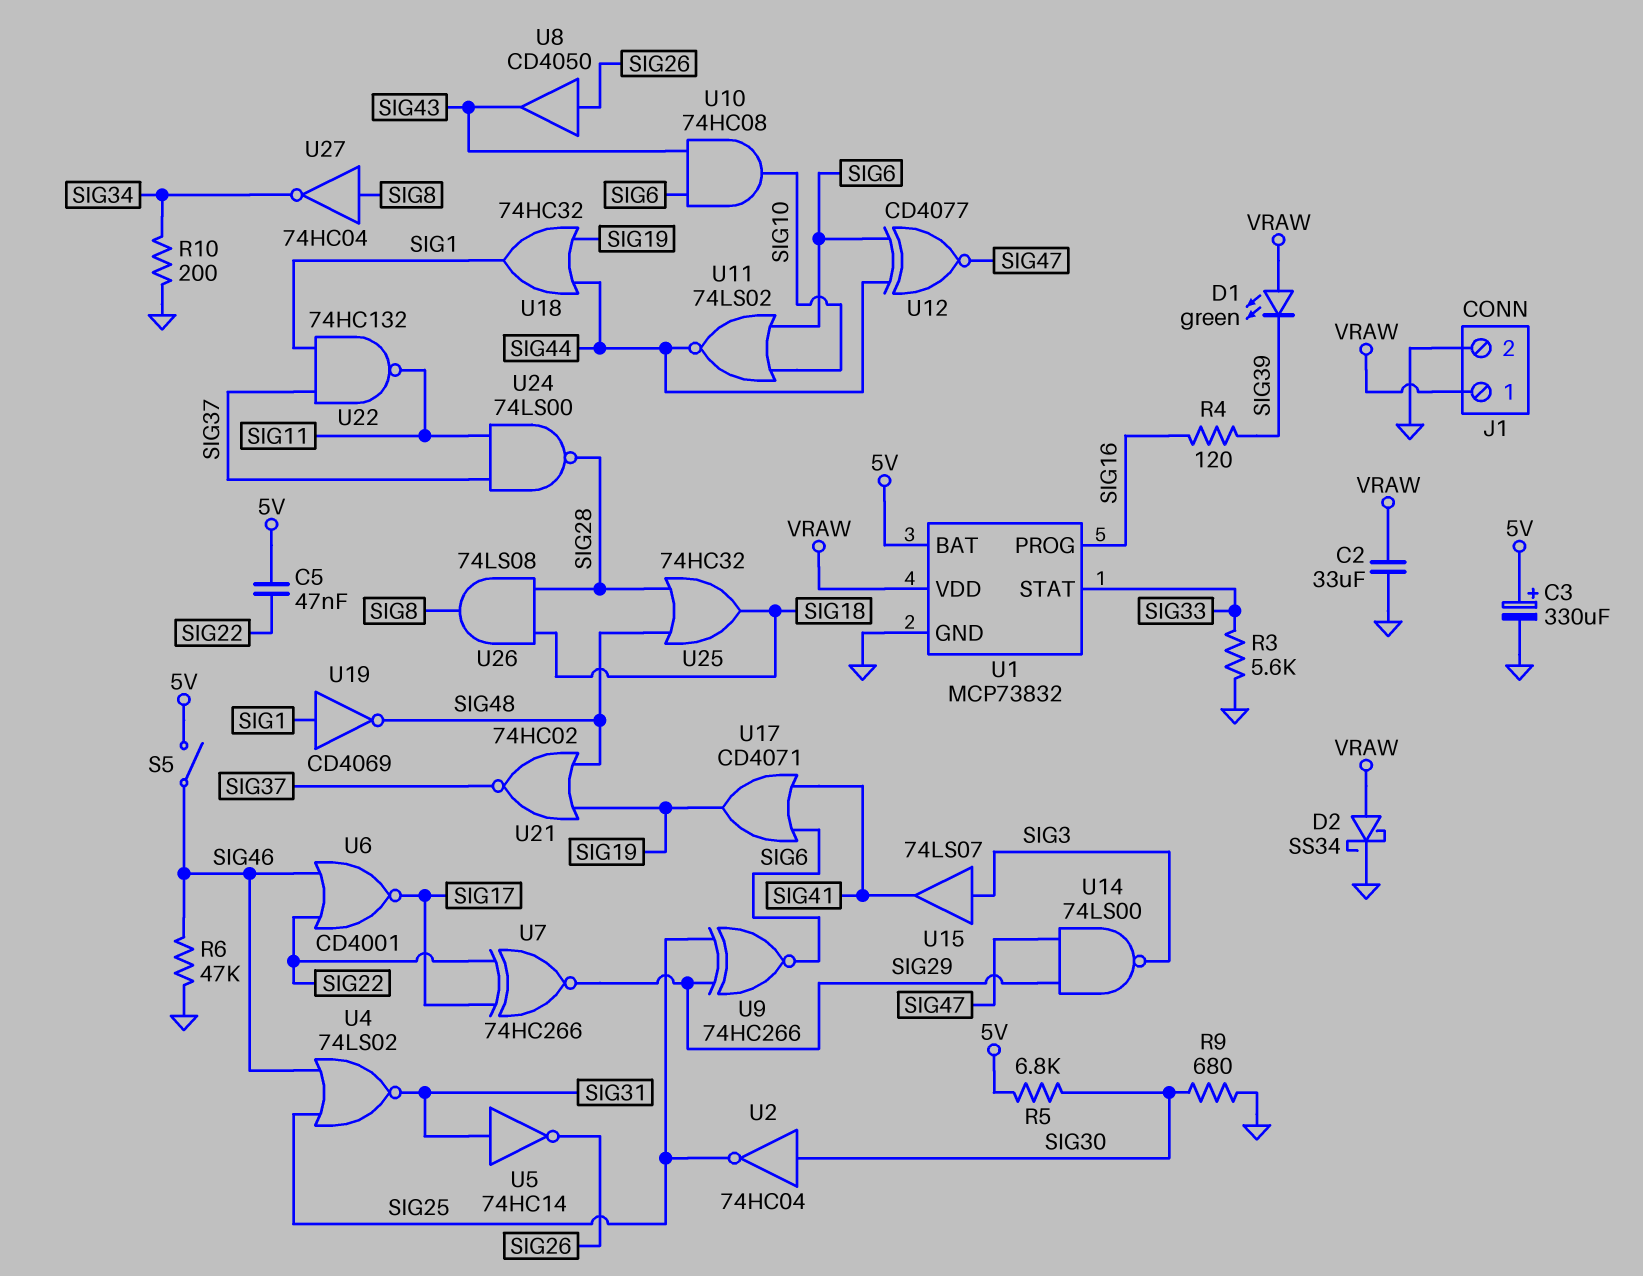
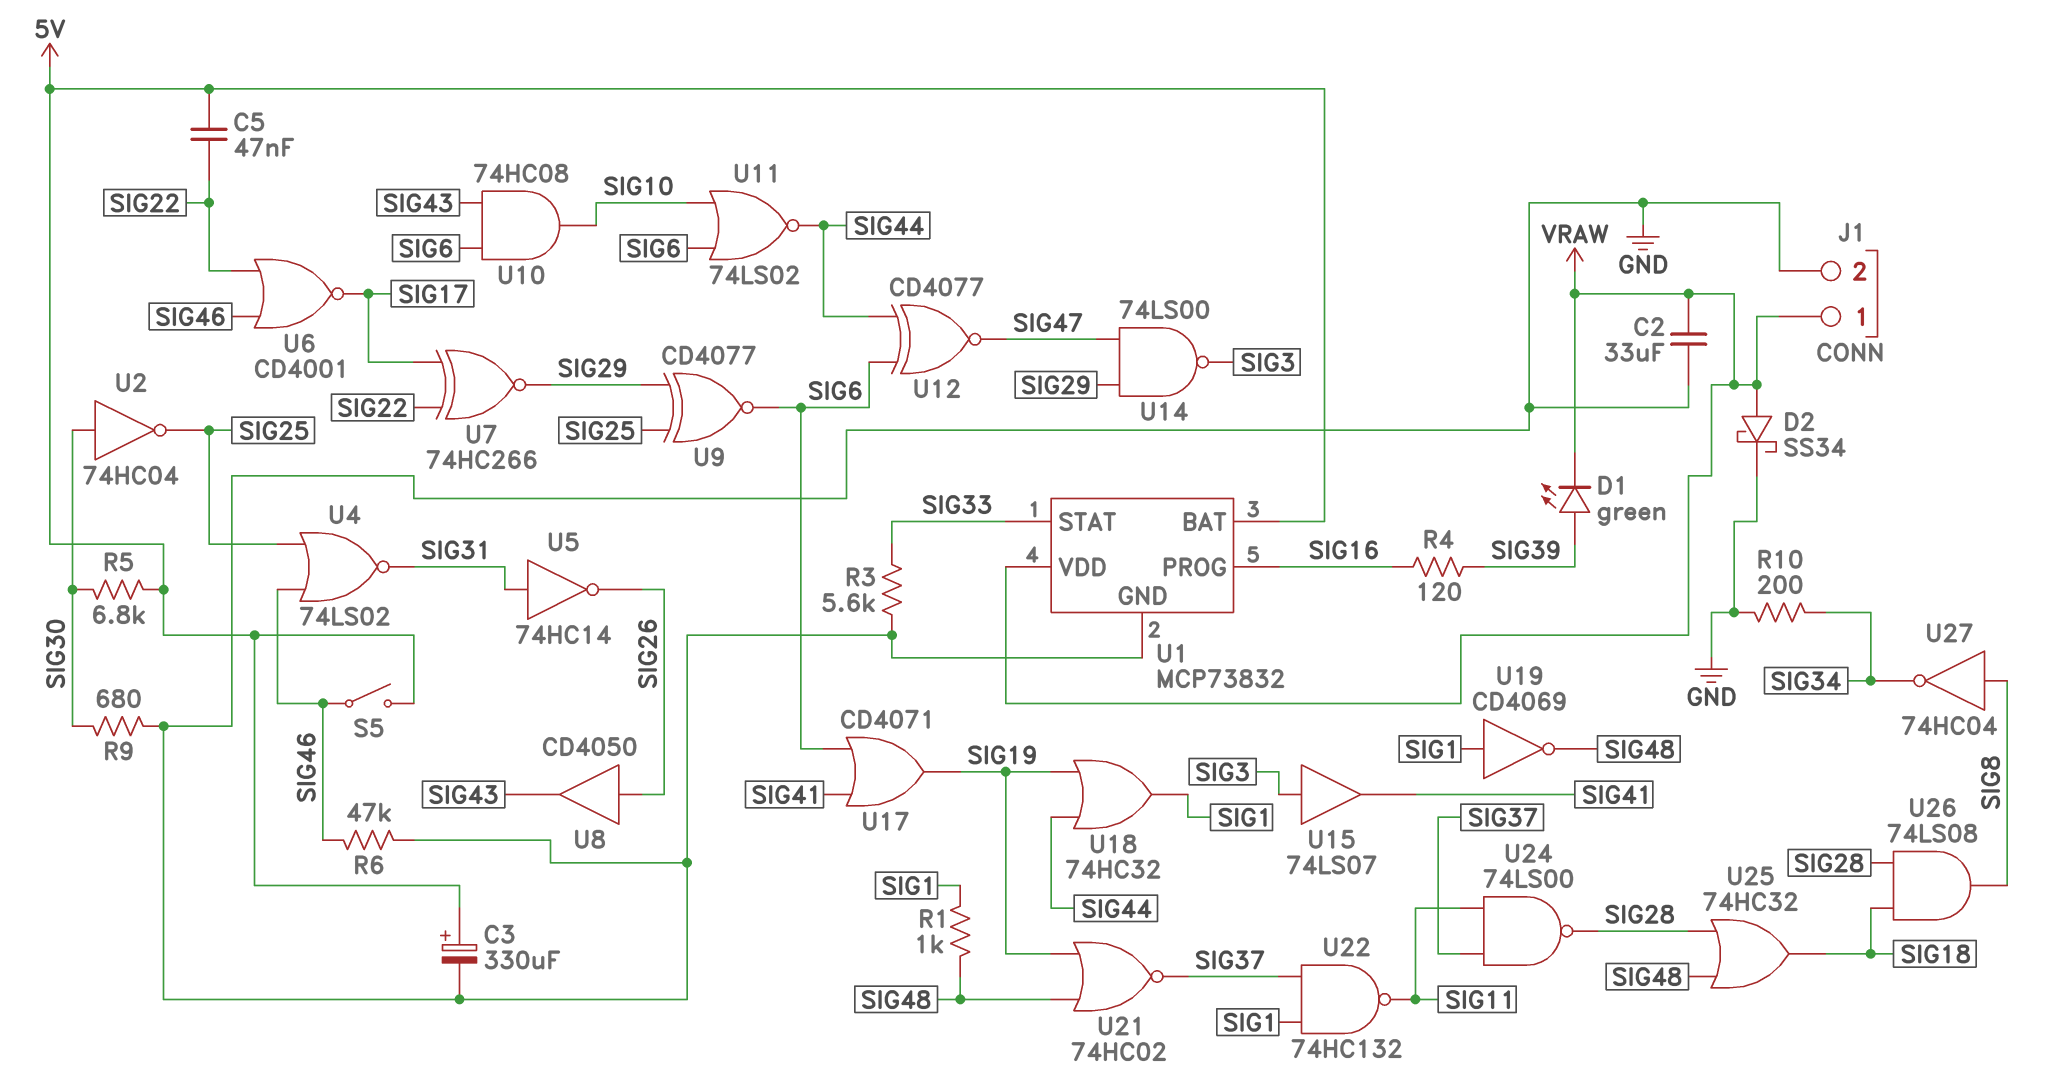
D1: LED green (A VRAW, K SIG39) -> LED green (A SIG39, K VRAW)
R1: none -> 1k (SIG1, SIG48)
U9: XNOR 74HC266 (in SIG25, in SIG29, out SIG6) -> XNOR CD4077 (in SIG25, in SIG29, out SIG6)

